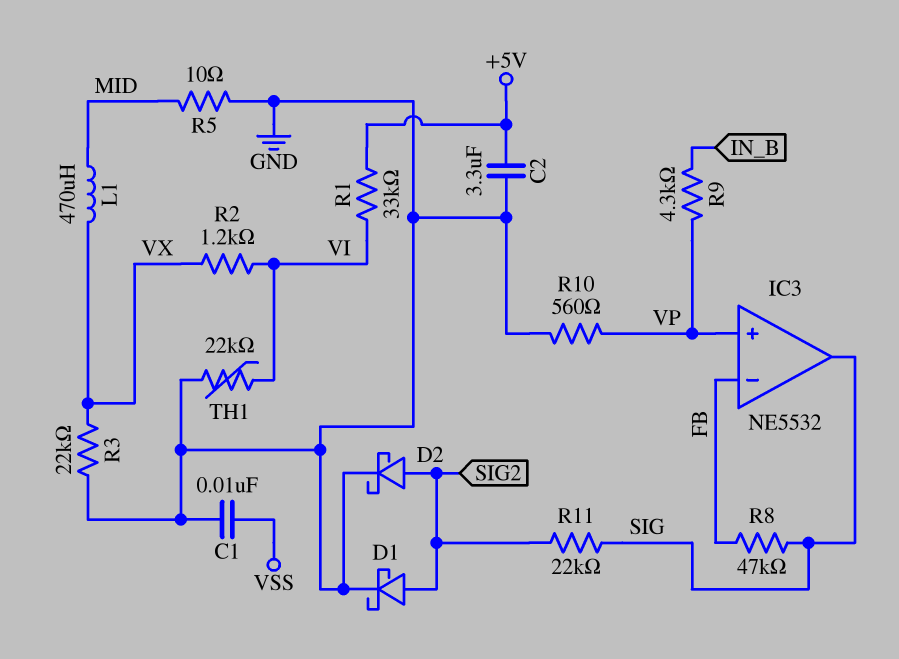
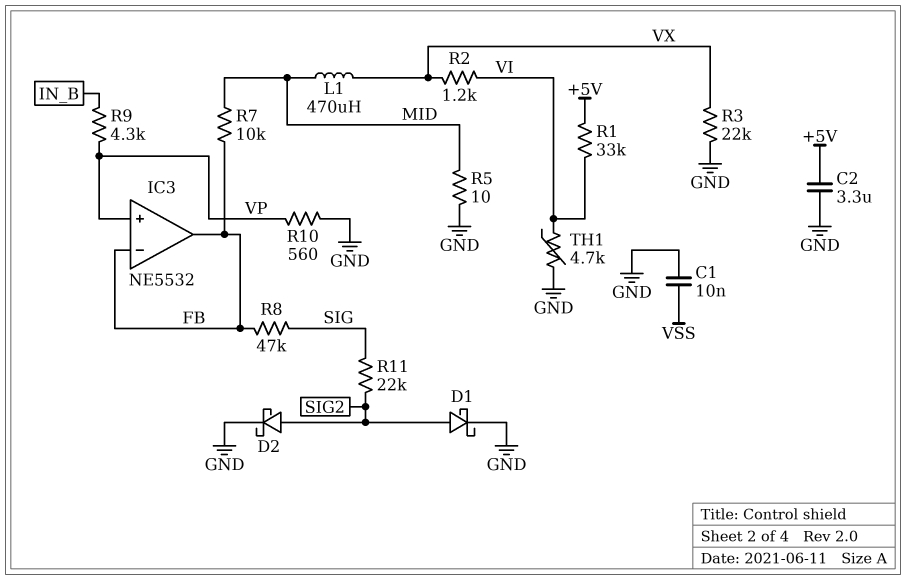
IC3 pin out: SIG -> FB
R7: none -> 10k (FB, MID)
TH1: 22k (GND, VI) -> 4.7k (GND, VI)

